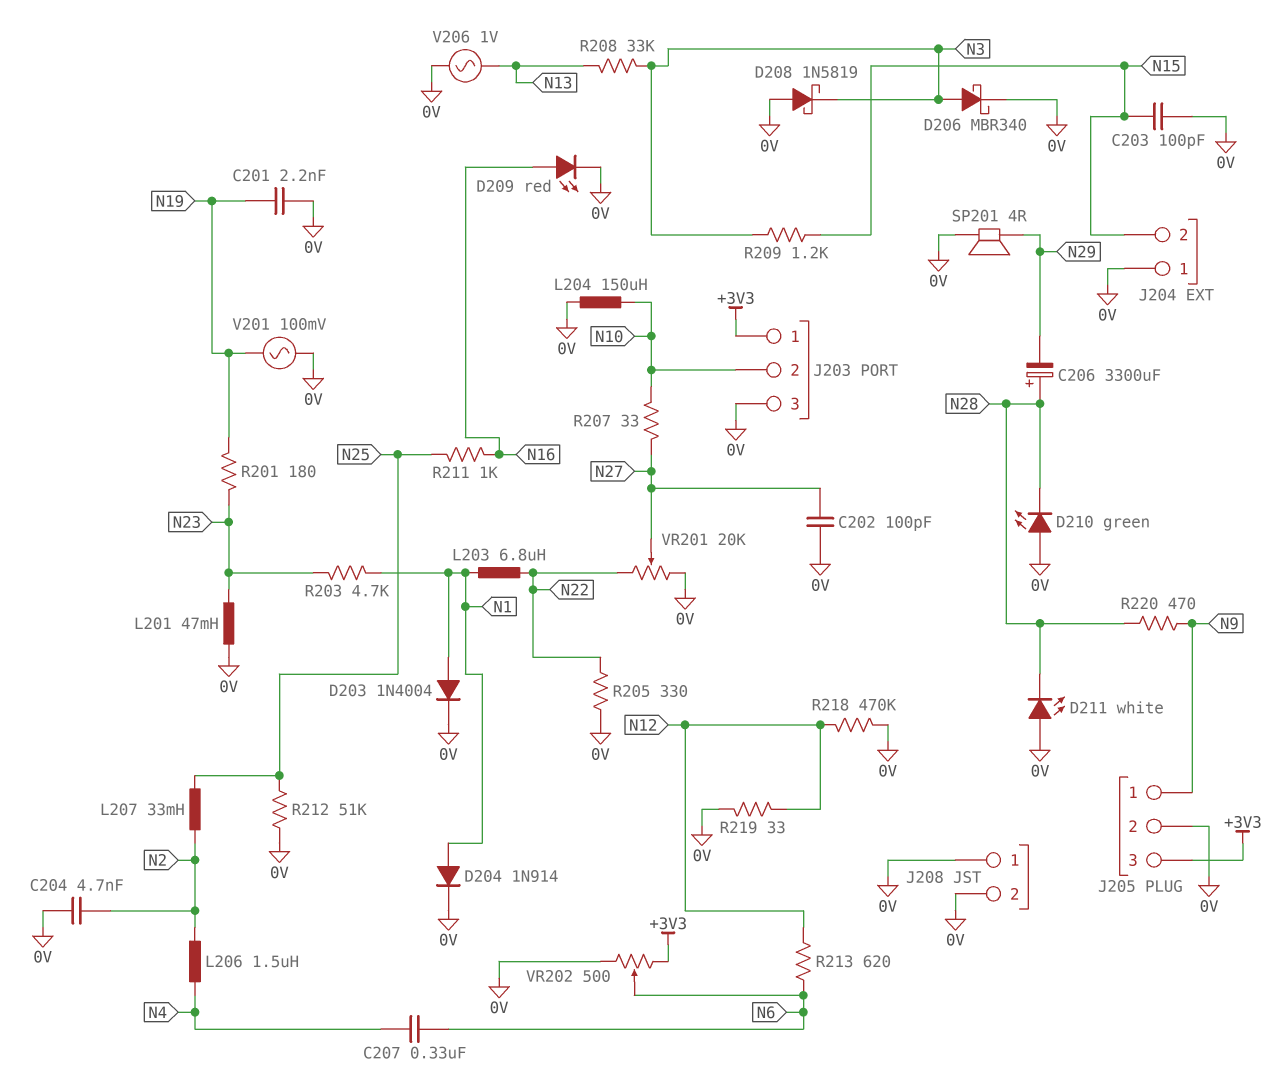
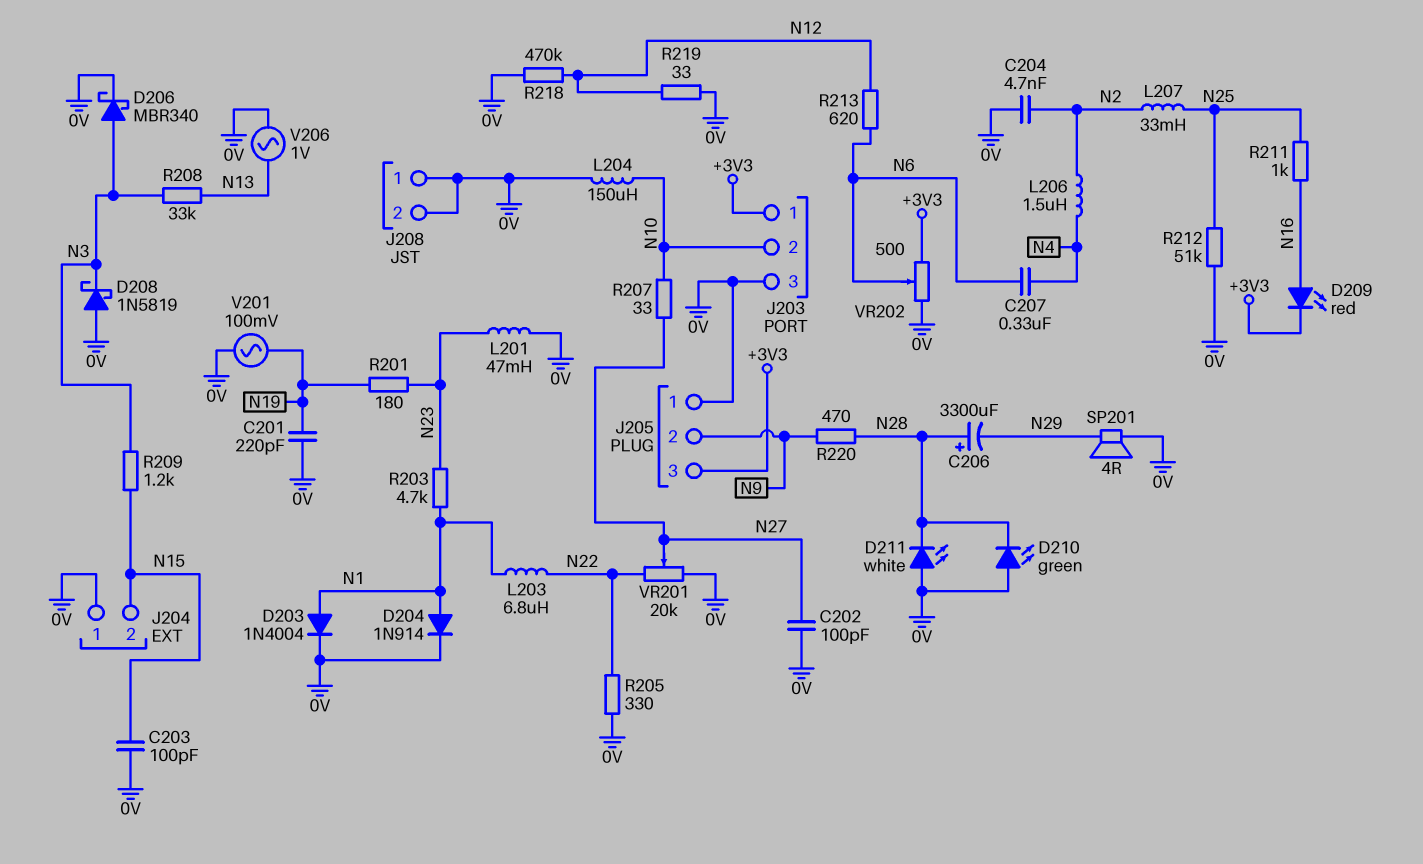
C201: 2.2nF (0V, N19) -> 220pF (0V, N19)
D209: LED red (A N16, K 0V) -> LED red (A N16, K +3V3)
J205 pin 1: N9 -> 0V
J205 pin 2: 0V -> N9

